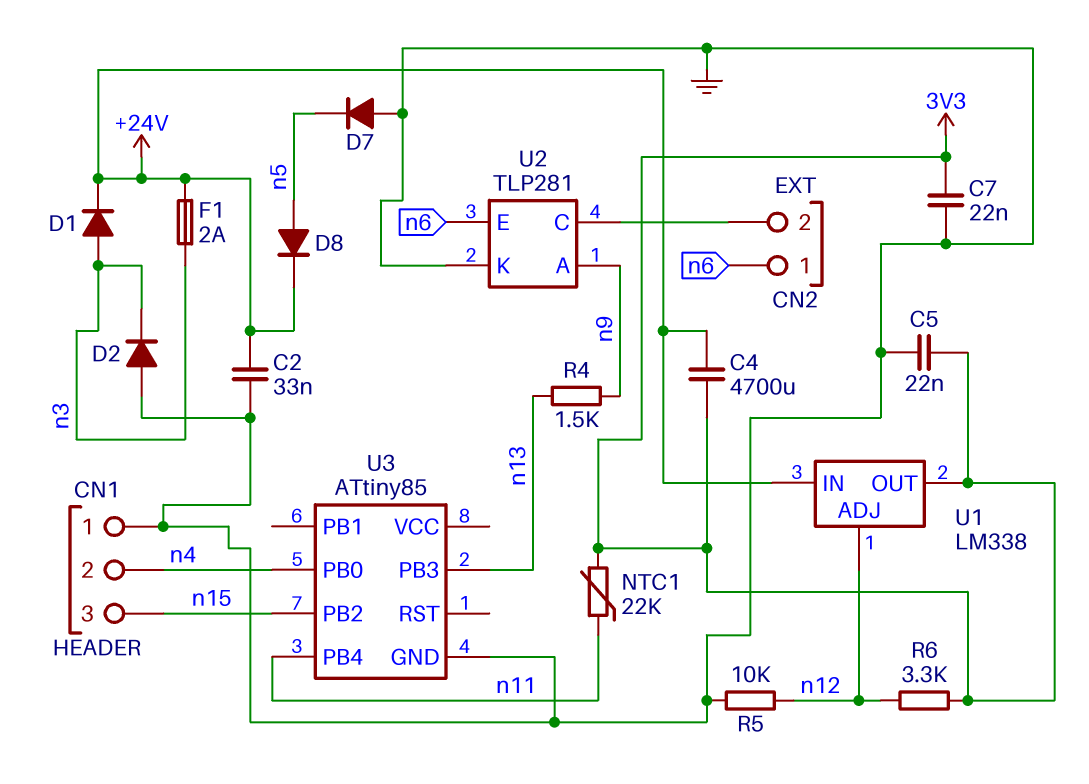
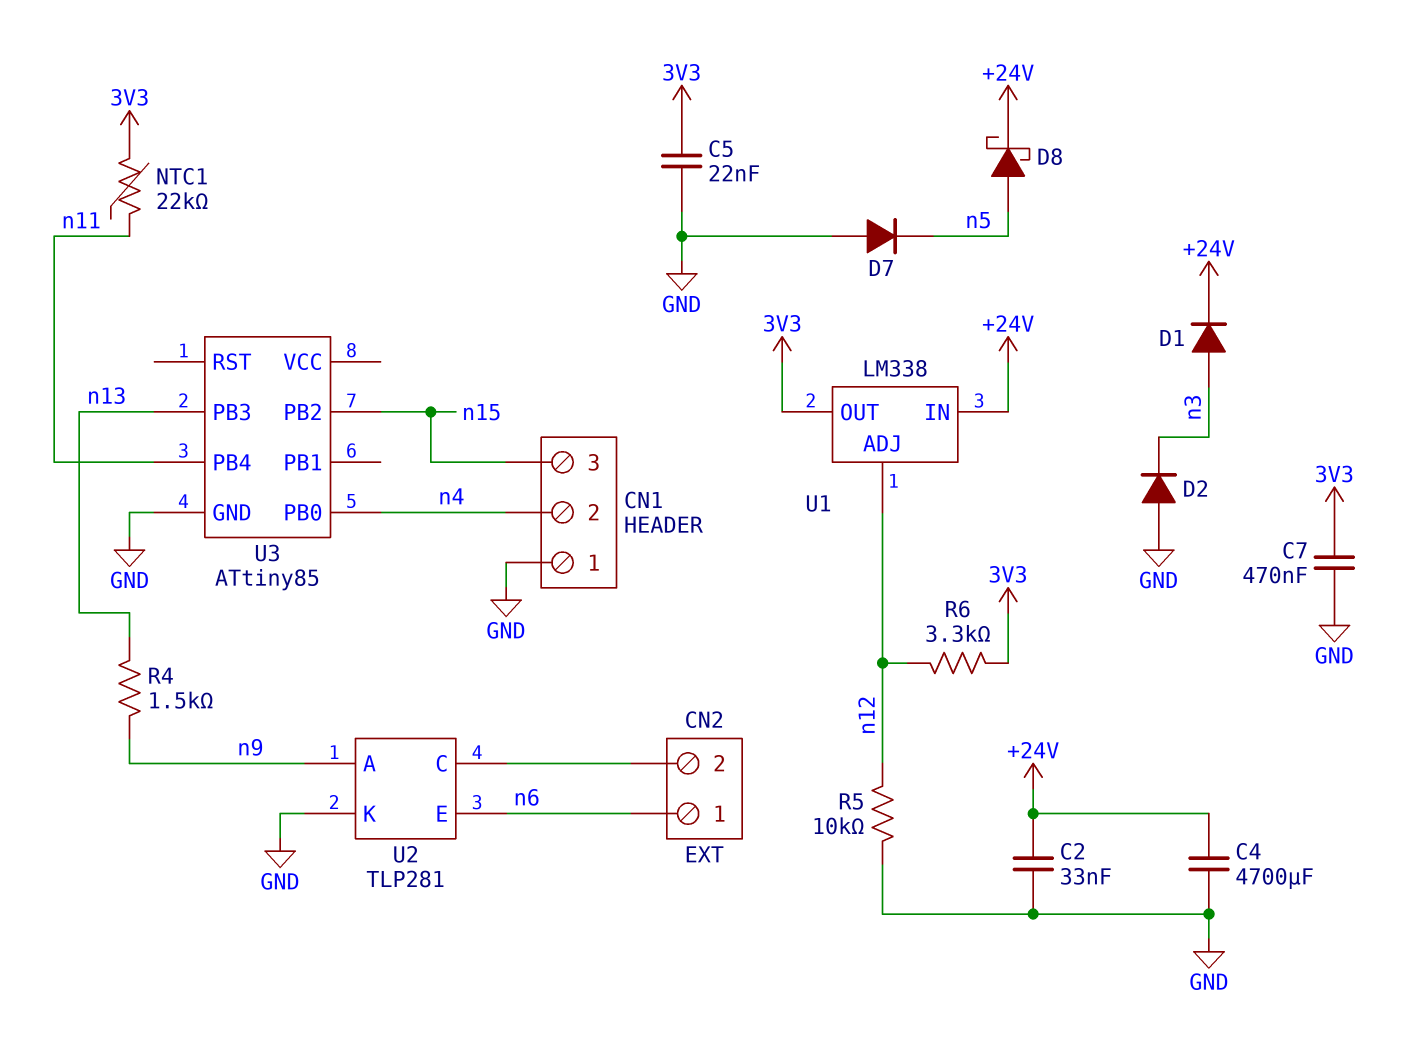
C4: 4700uF (+24V, 3V3) -> 4700uF (+24V, GND)
C7: 22nF (3V3, GND) -> 470nF (3V3, GND)
D8: diode (A n5, K +24V) -> schottky (A n5, K +24V)
F1: 2A (+24V, n3) -> none

